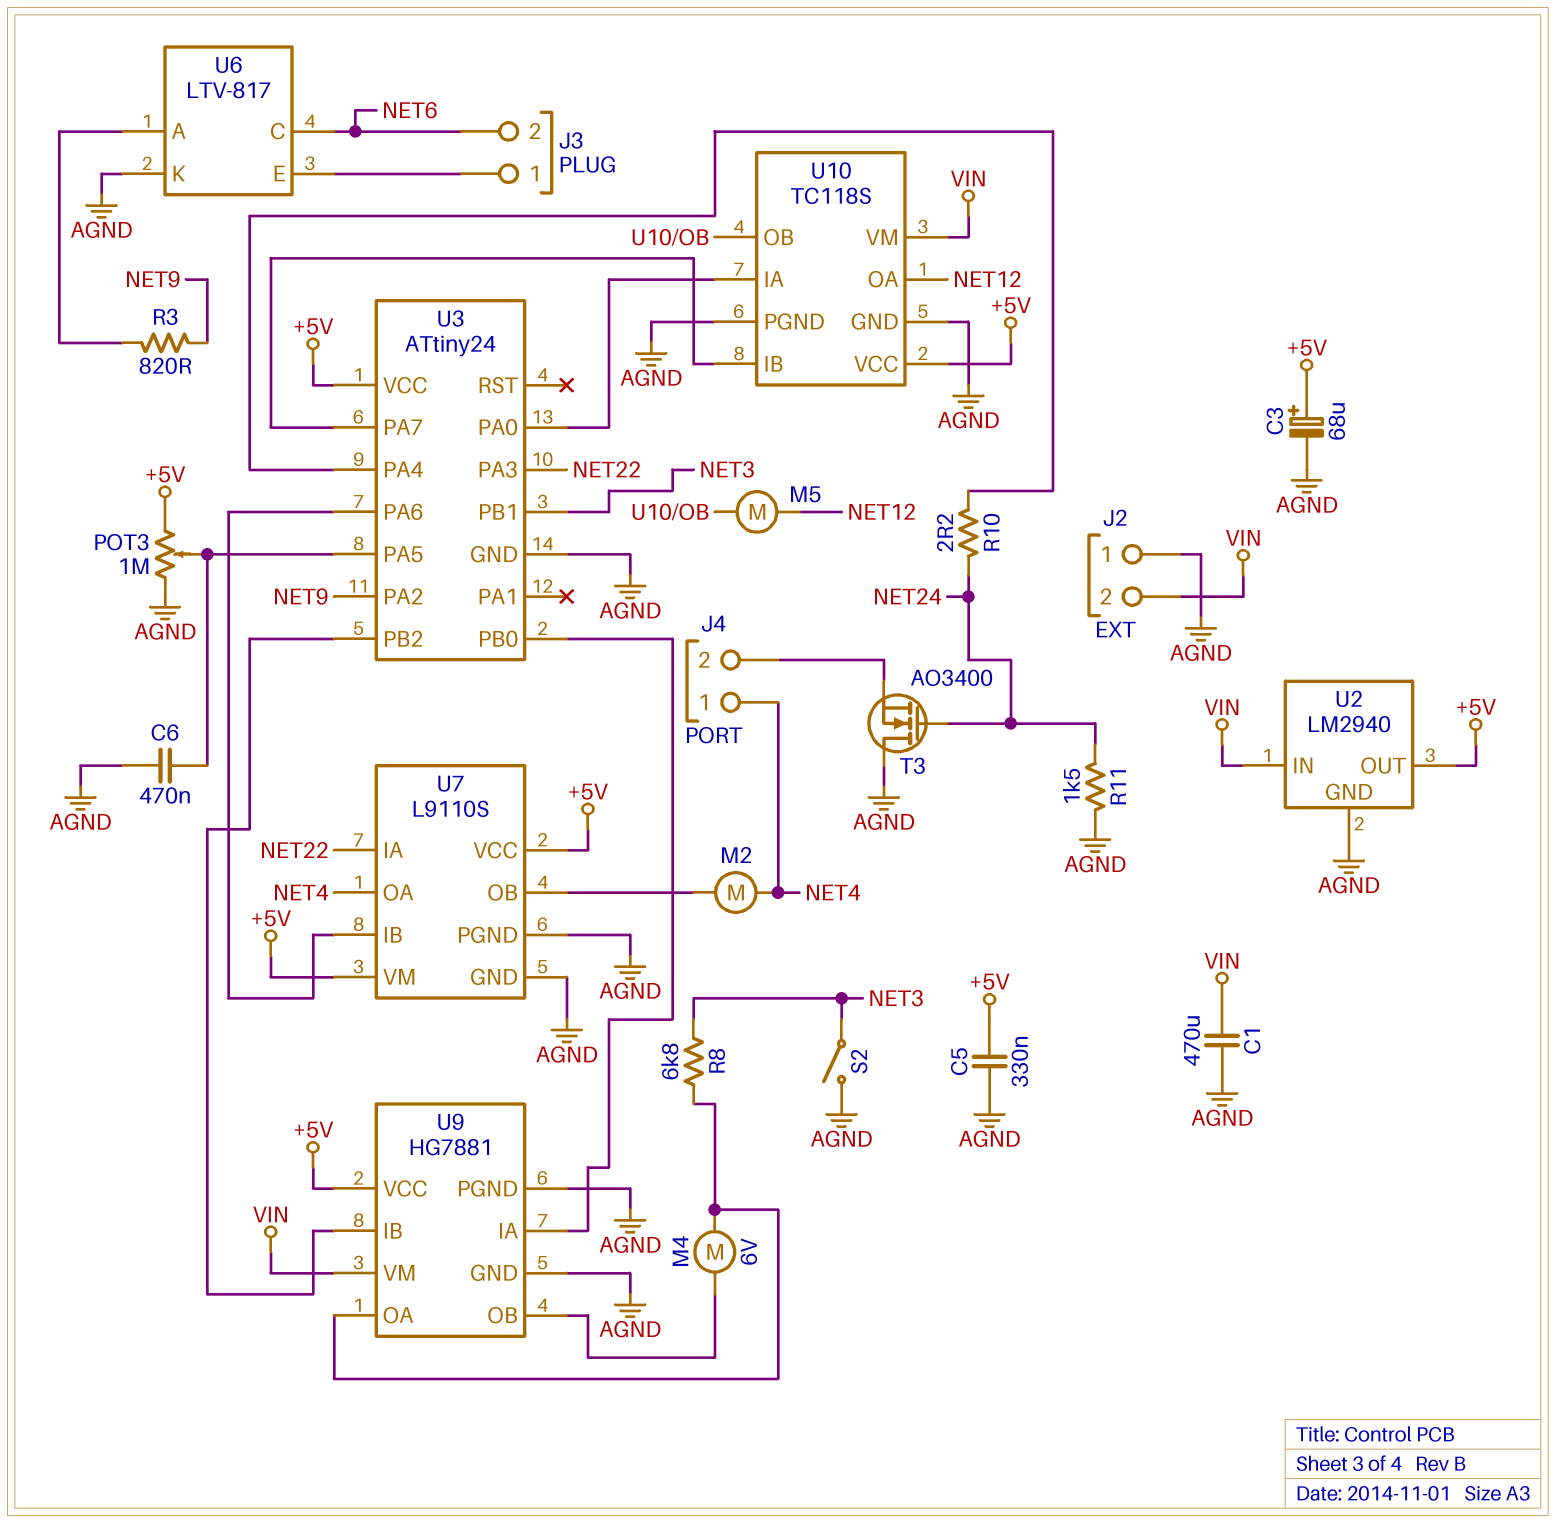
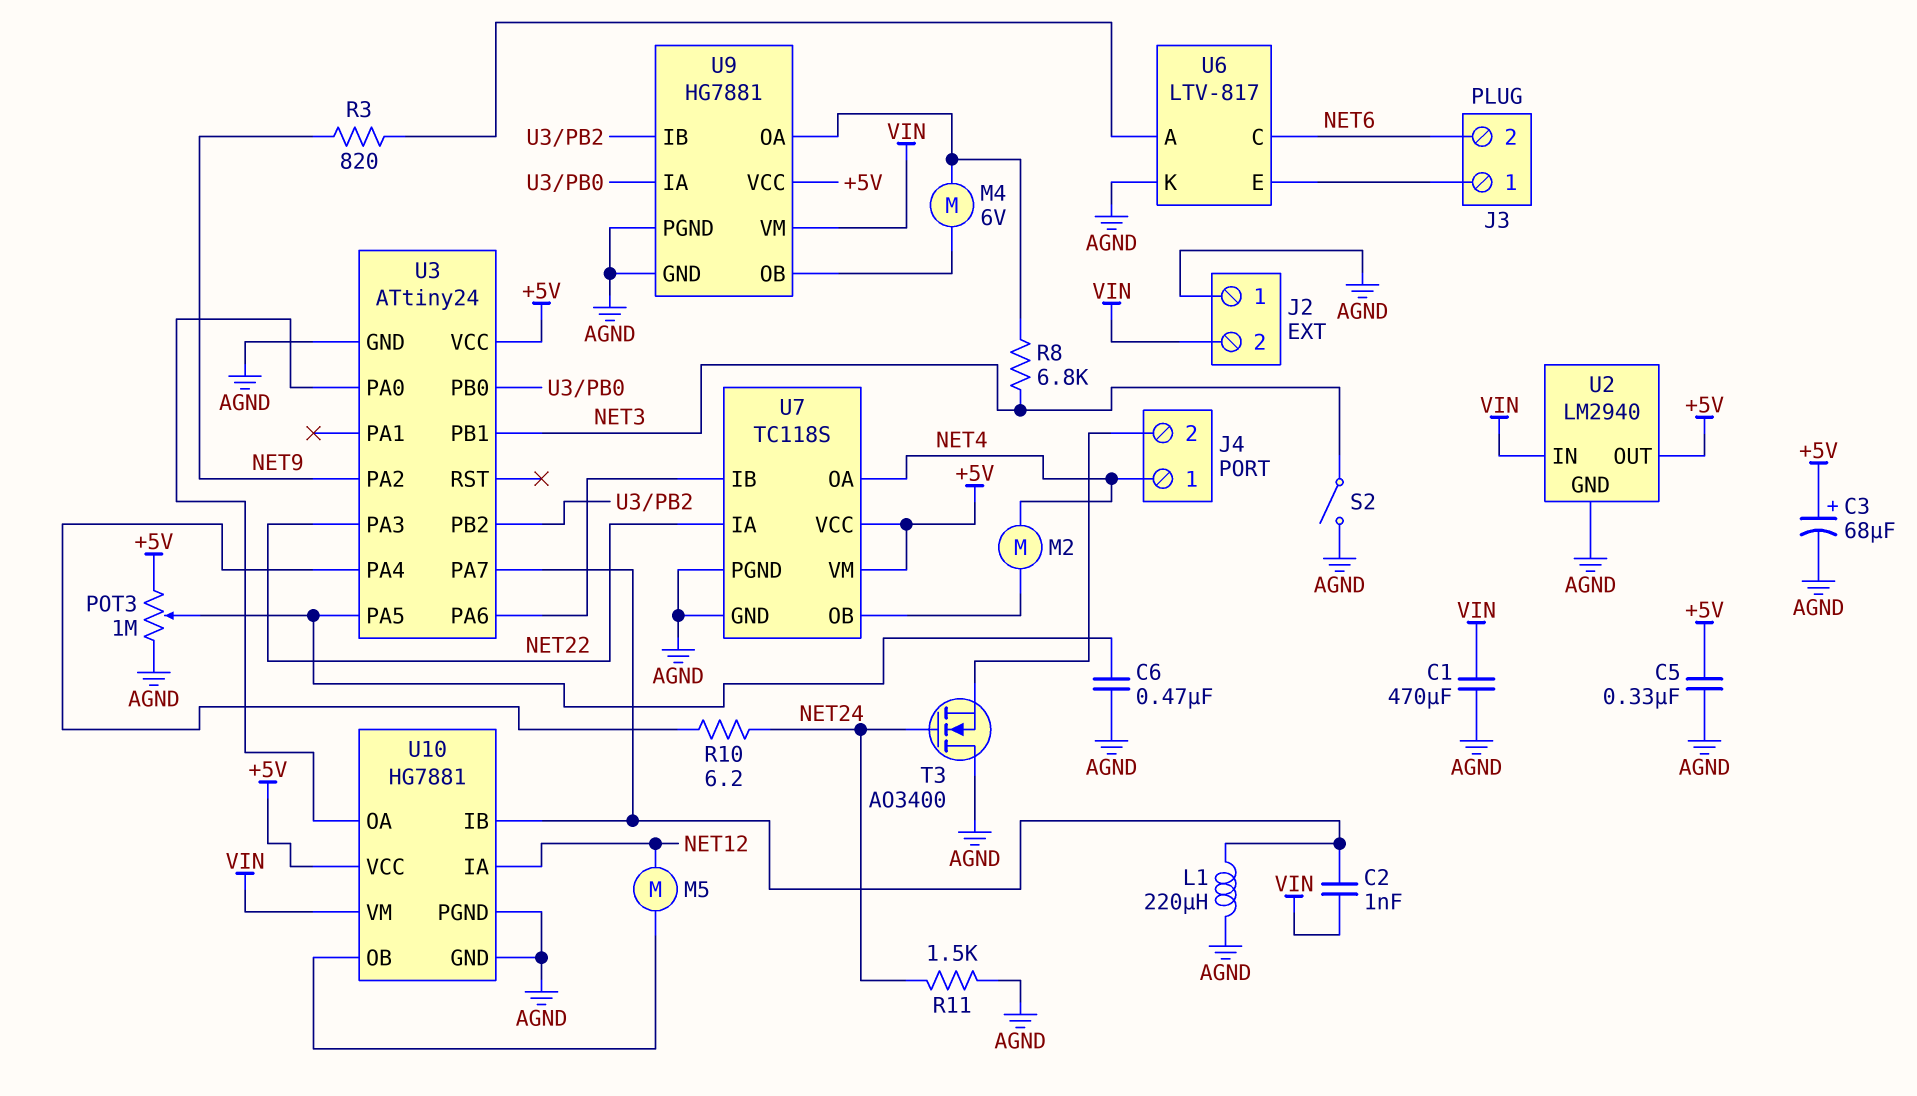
C2: none -> 1nF (U3/PA7, VIN)
L1: none -> 220uH (AGND, U3/PA7)
R10: 2.2 (NET24, U3/PA4) -> 6.2 (NET24, U3/PA4)
U7: L9110S -> TC118S
U10: TC118S -> HG7881
U10 pin IA: U3/PA0 -> NET12
U10 pin OA: NET12 -> U3/PA0

